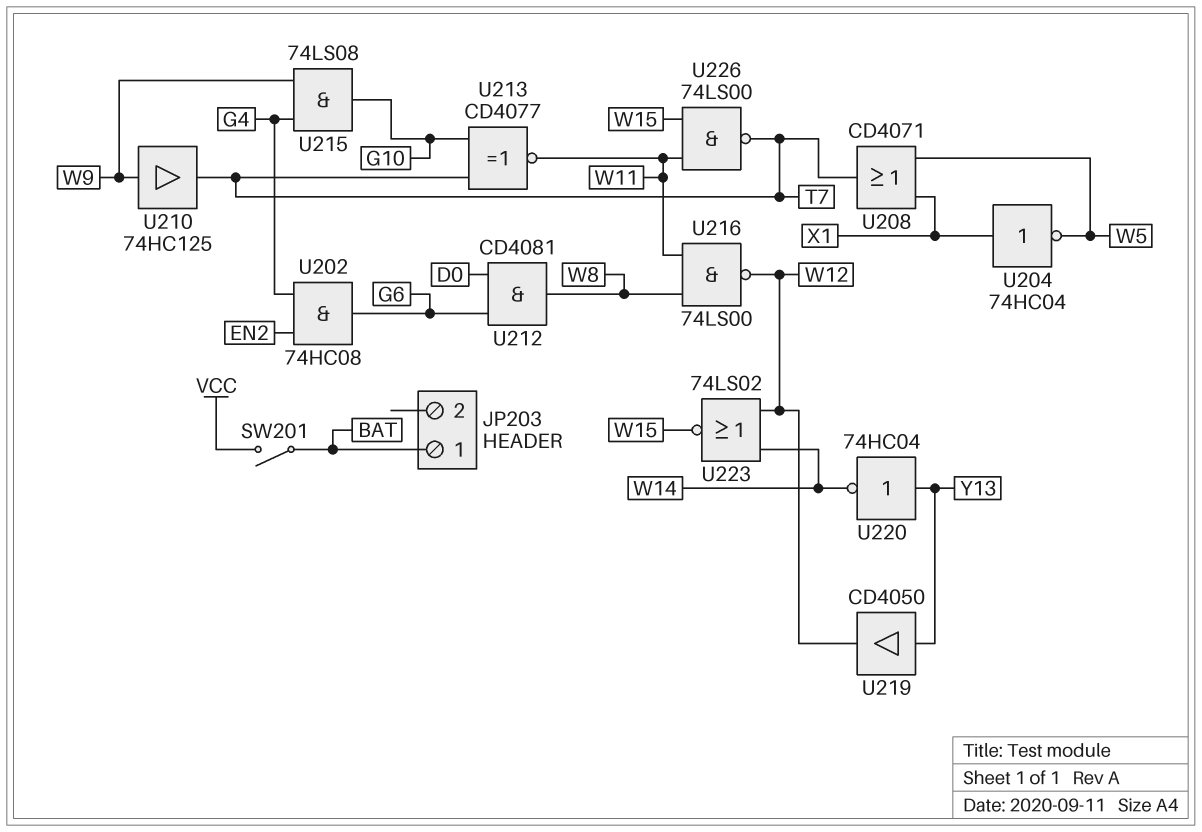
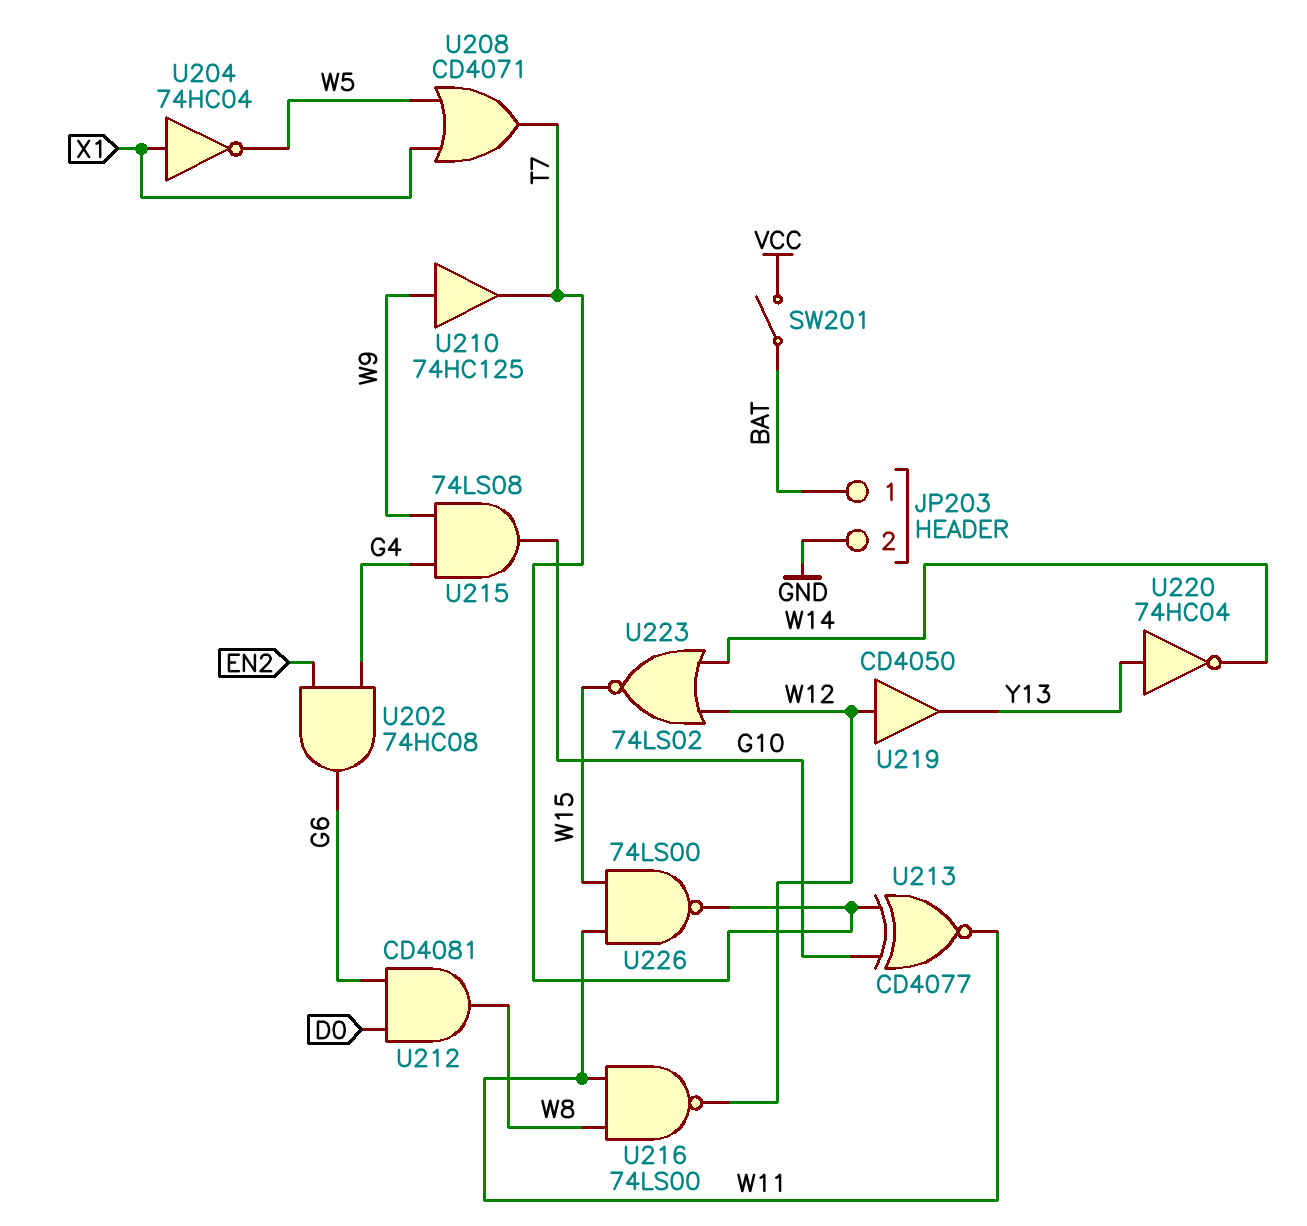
JP203 pin 2: none -> GND
U219: buffer CD4050 (in Y13, out W12) -> buffer CD4050 (in W12, out Y13)

